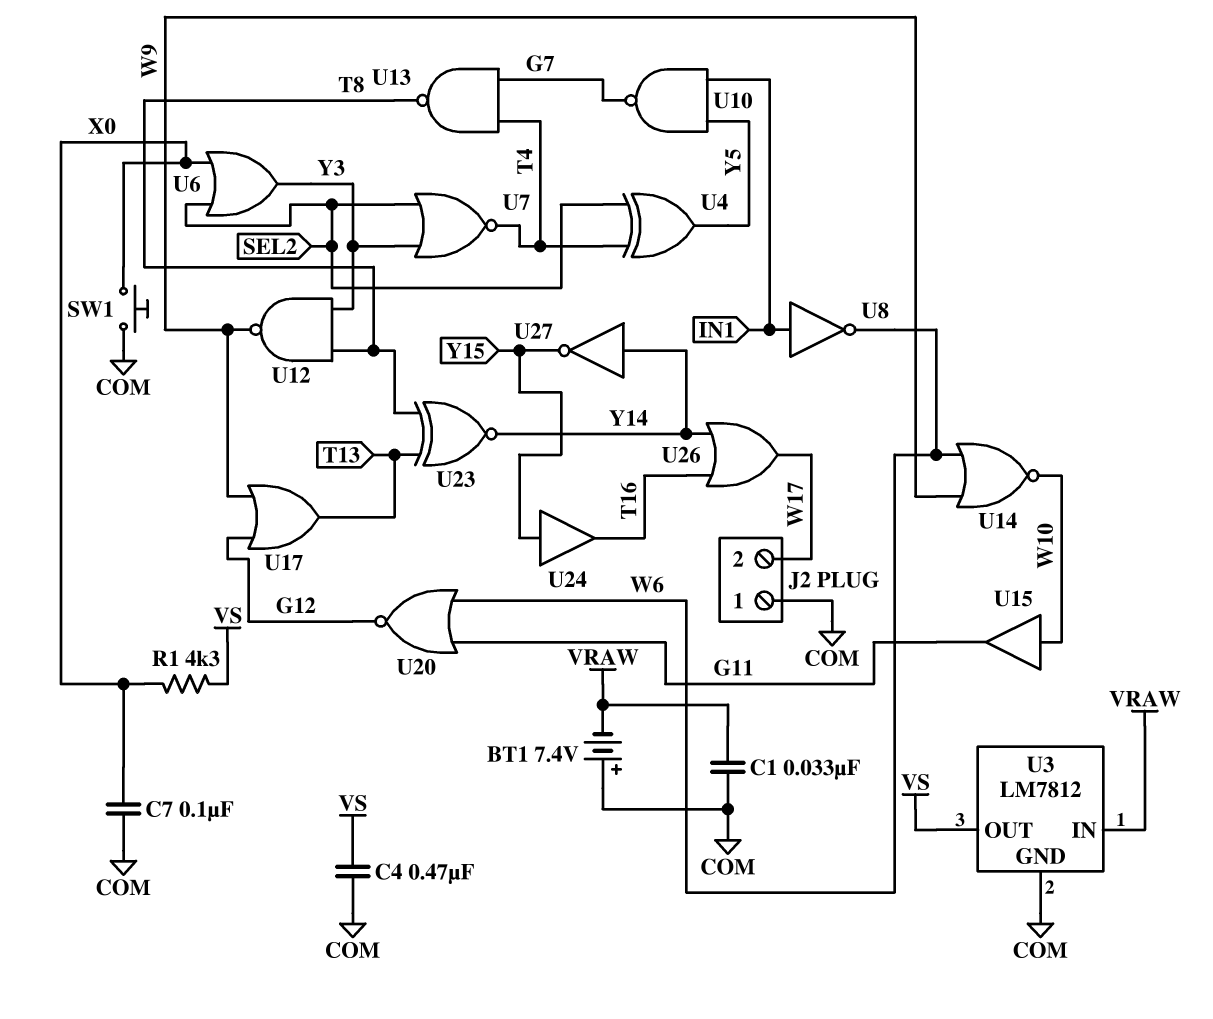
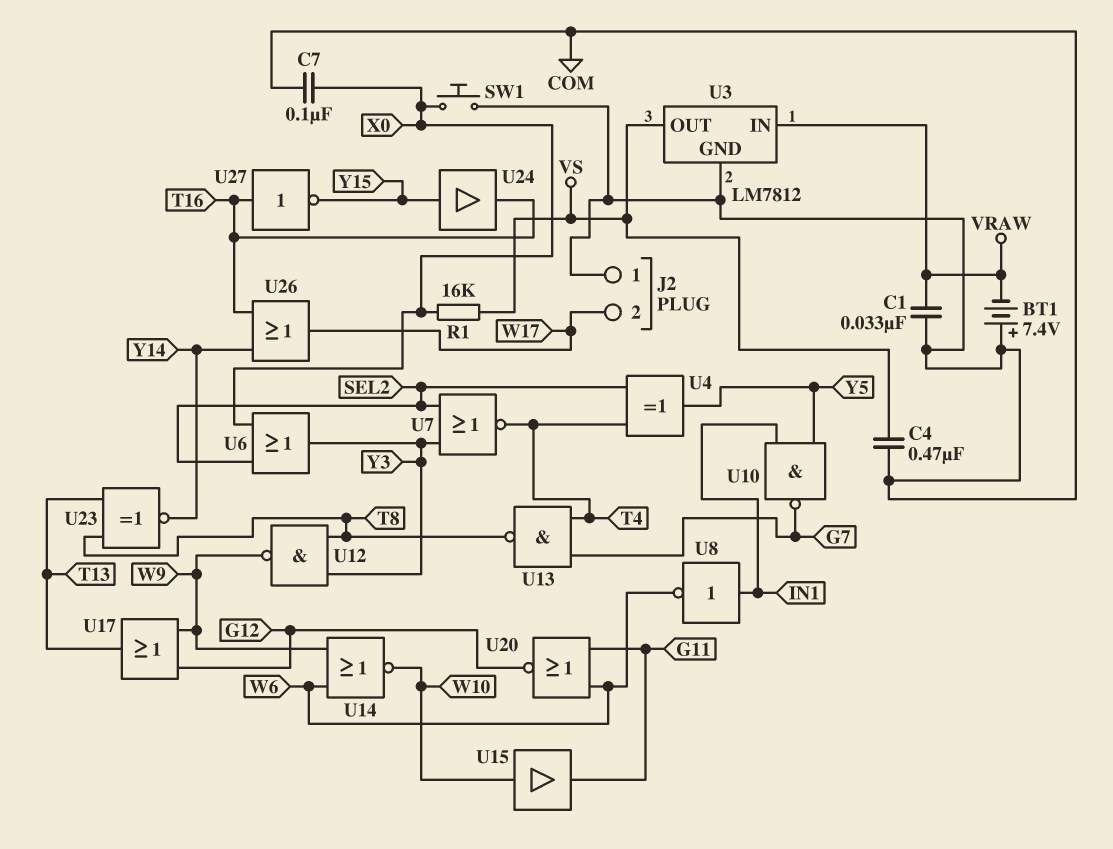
R1: 4.3k (VS, X0) -> 16k (VS, X0)
U27: NOT (in Y14, out Y15) -> NOT (in T16, out Y15)

